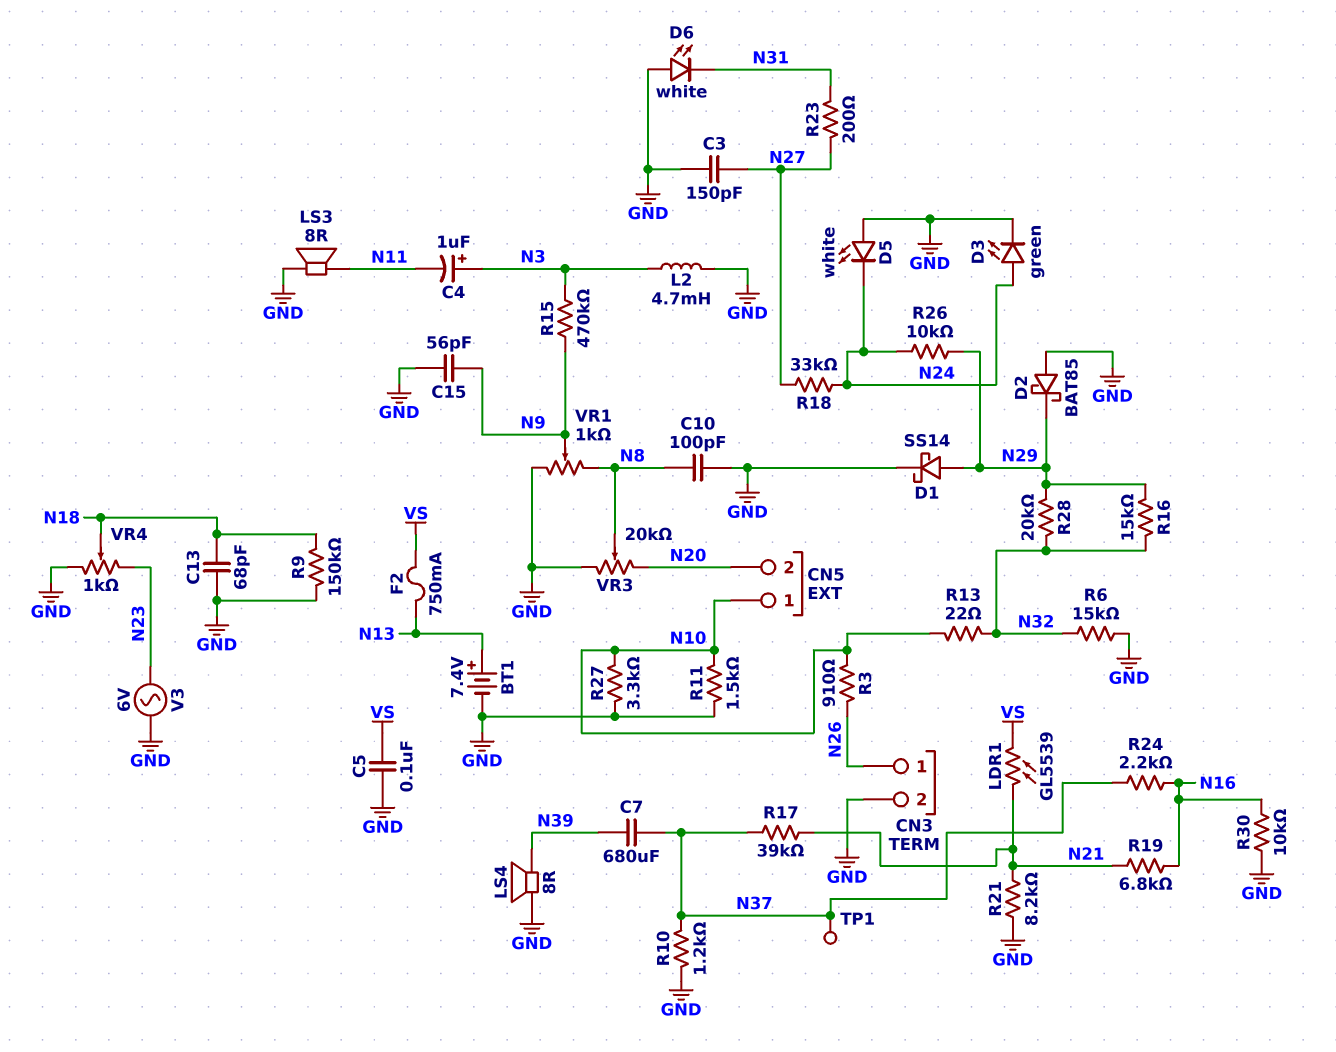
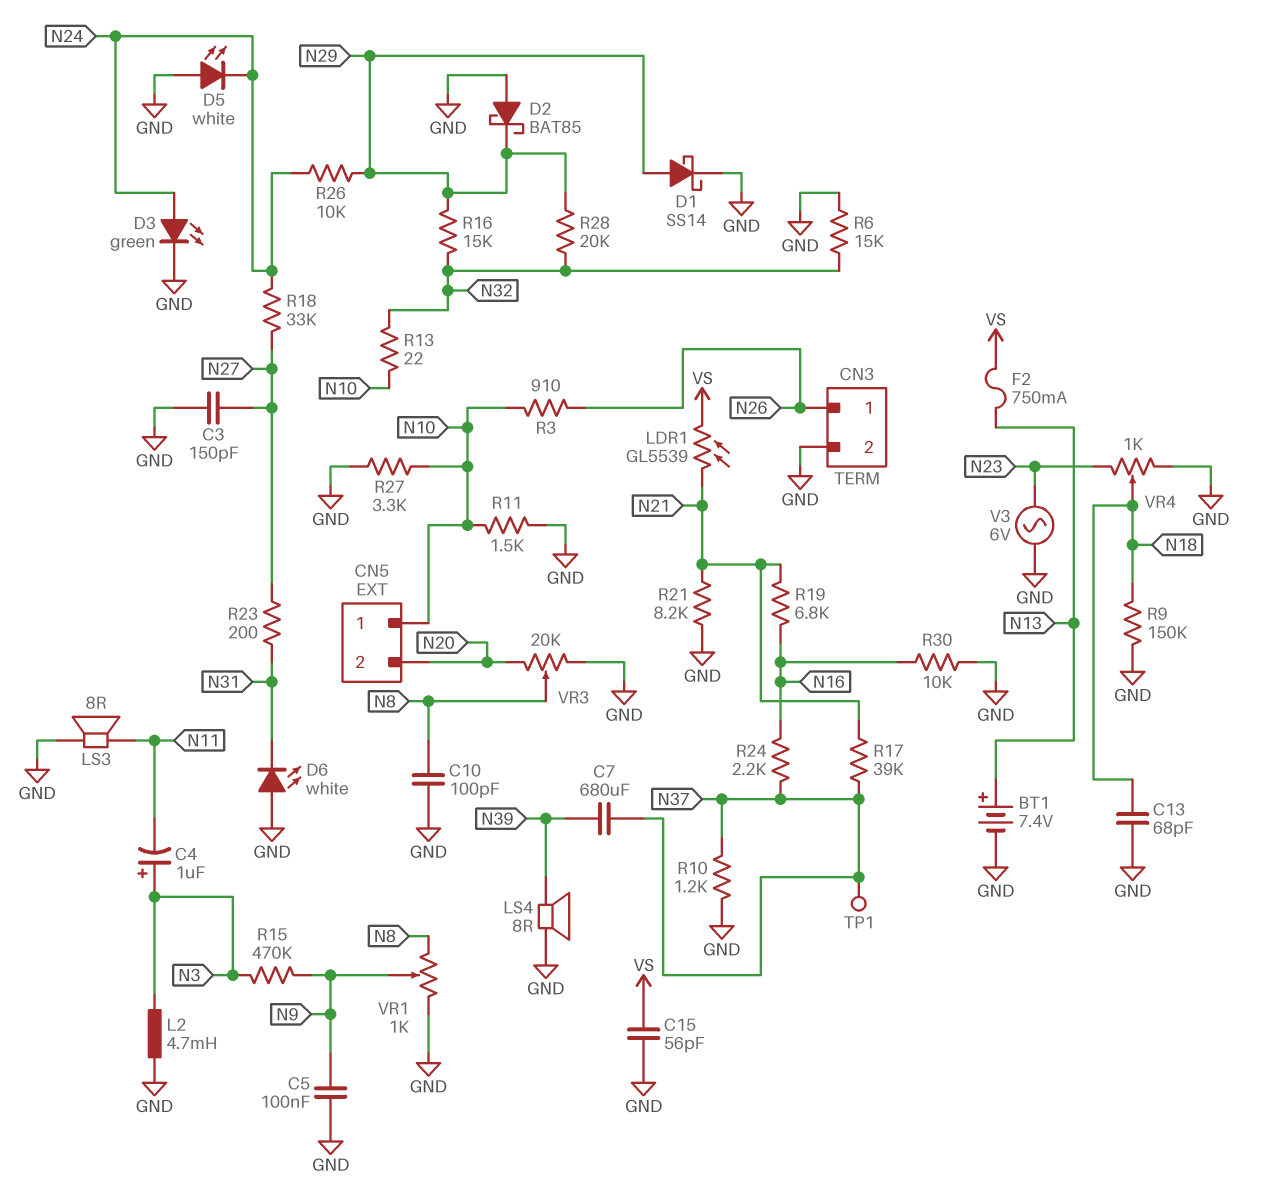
C5: 100nF (GND, VS) -> 100nF (GND, N9)
C15: 56pF (GND, N9) -> 56pF (GND, VS)

